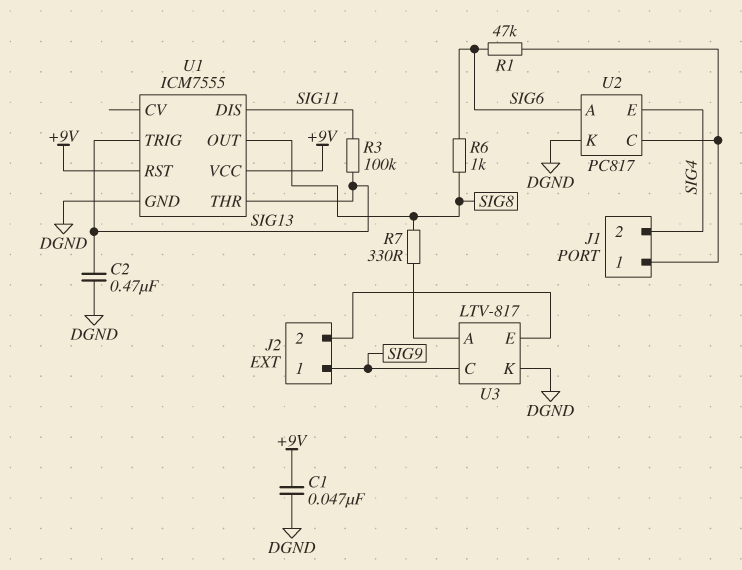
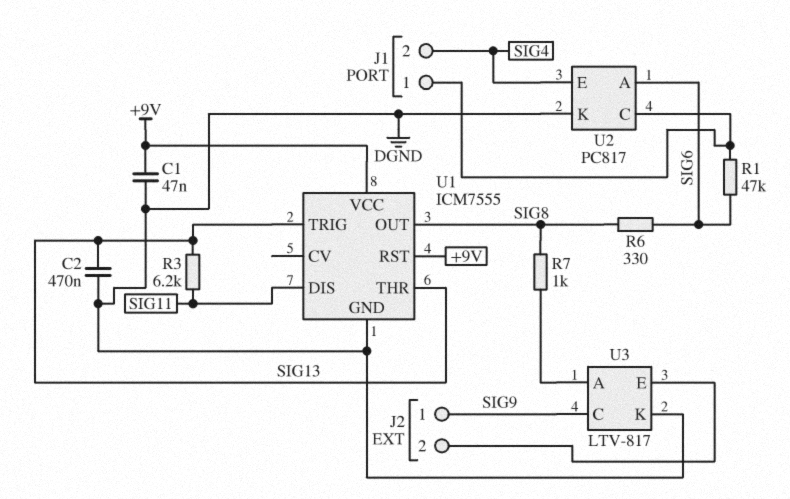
R3: 100k (SIG11, SIG13) -> 6.2k (SIG11, SIG13)
R6: 1k (SIG6, SIG8) -> 330 (SIG6, SIG8)
R7: 330 (SIG8, U3/A) -> 1k (SIG8, U3/A)

